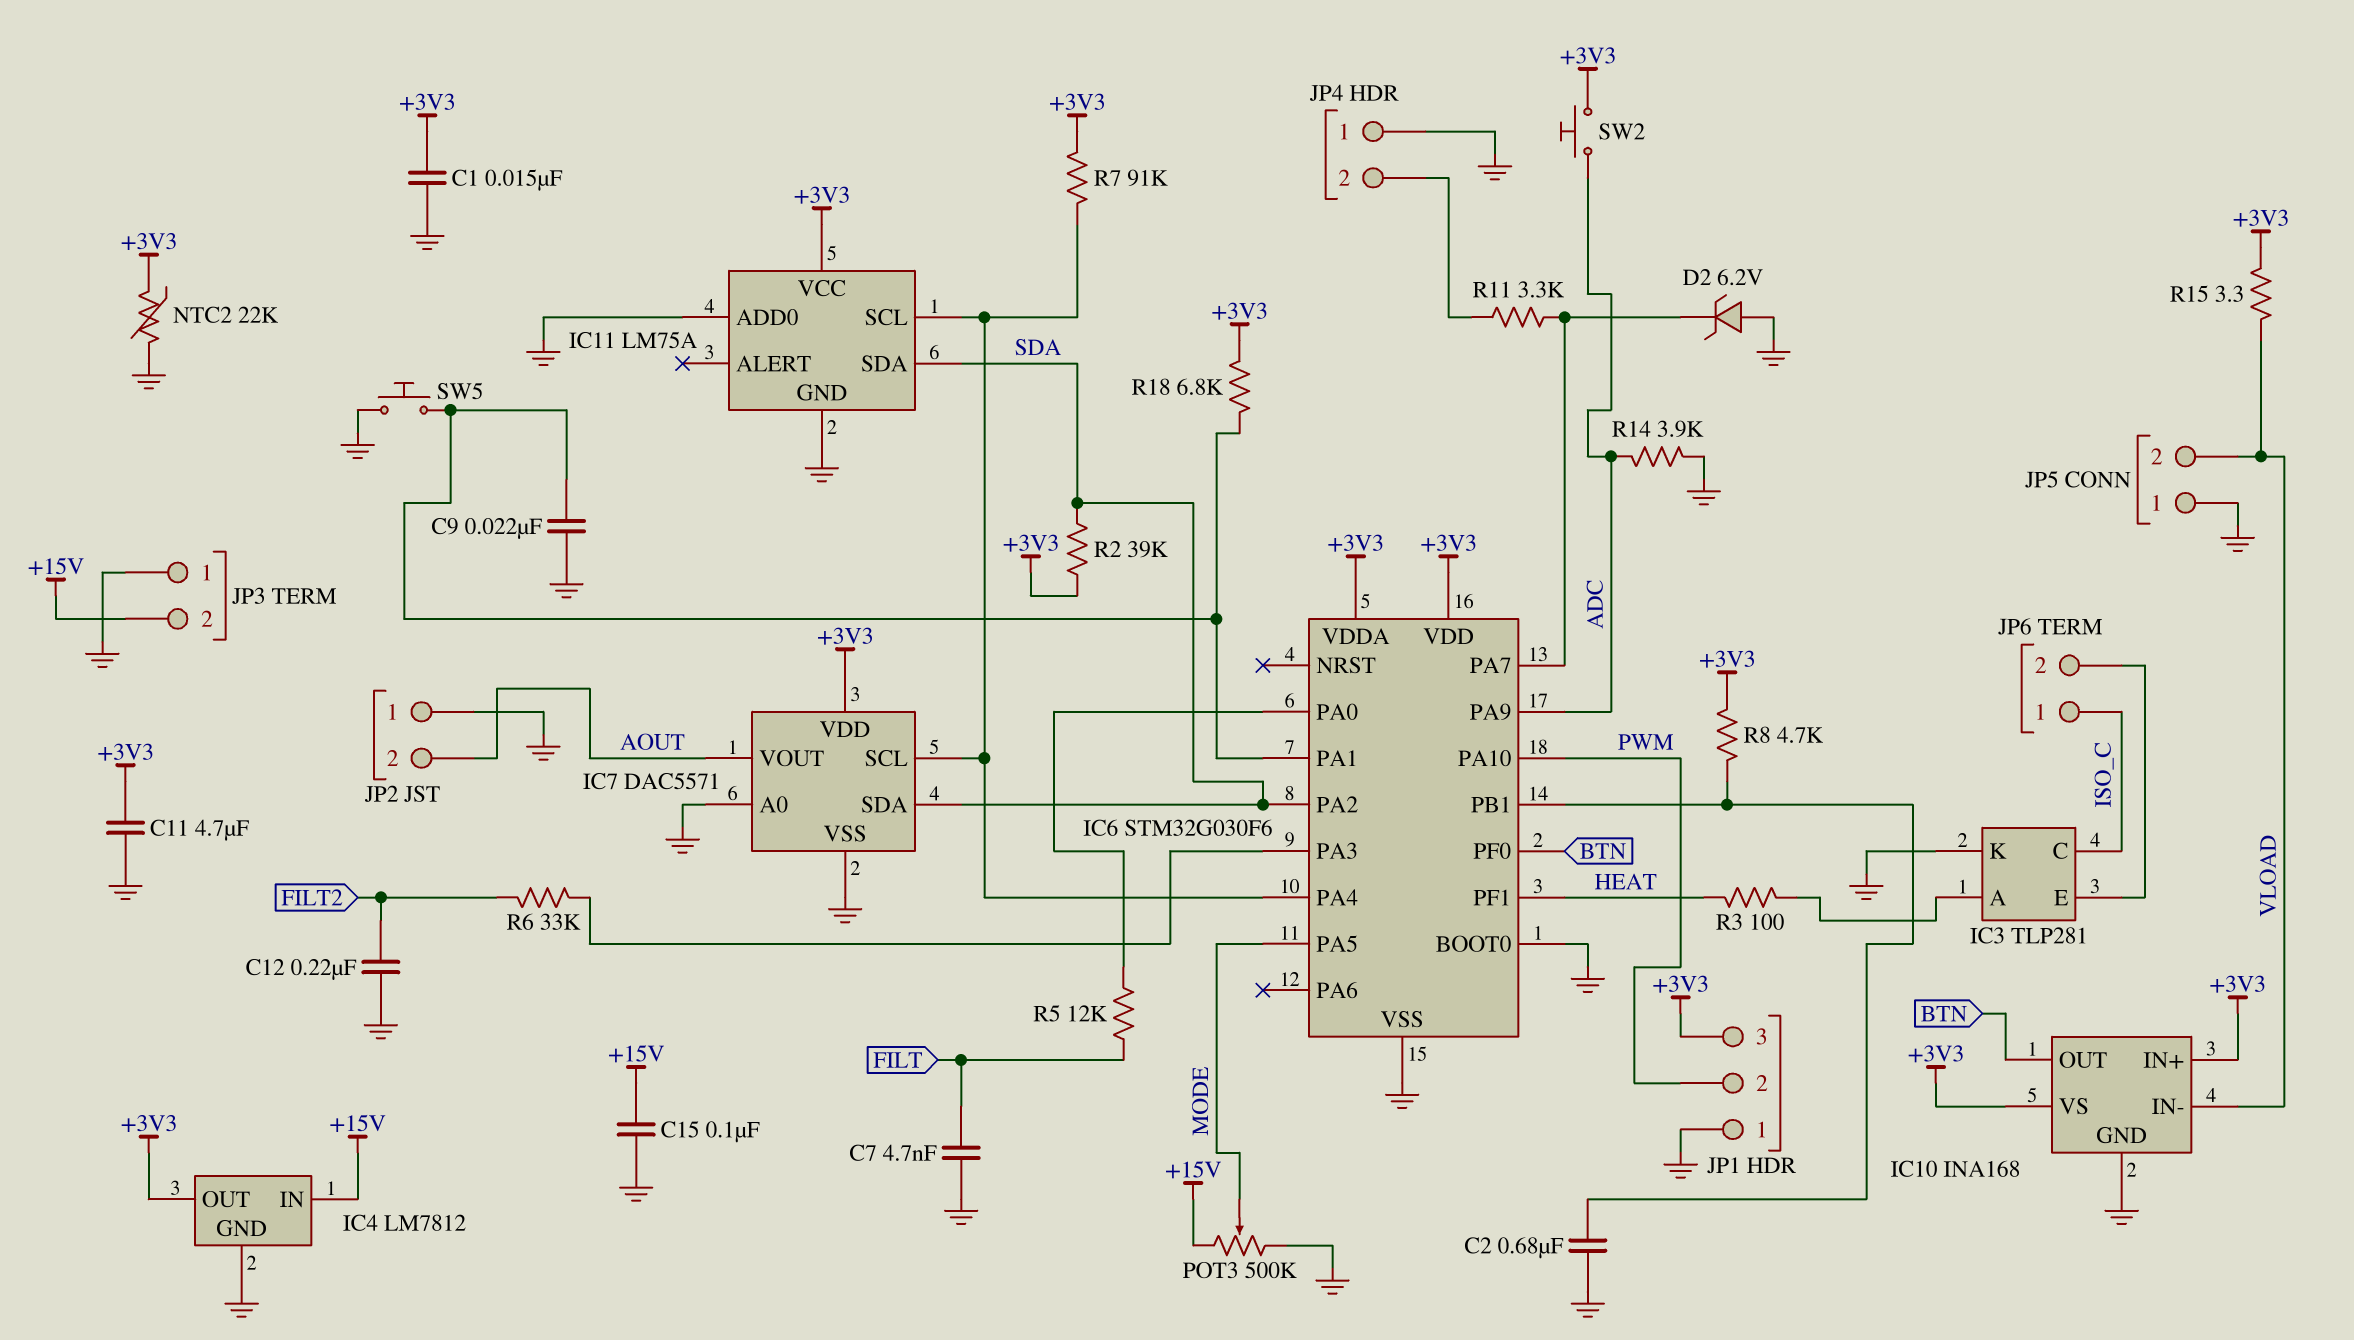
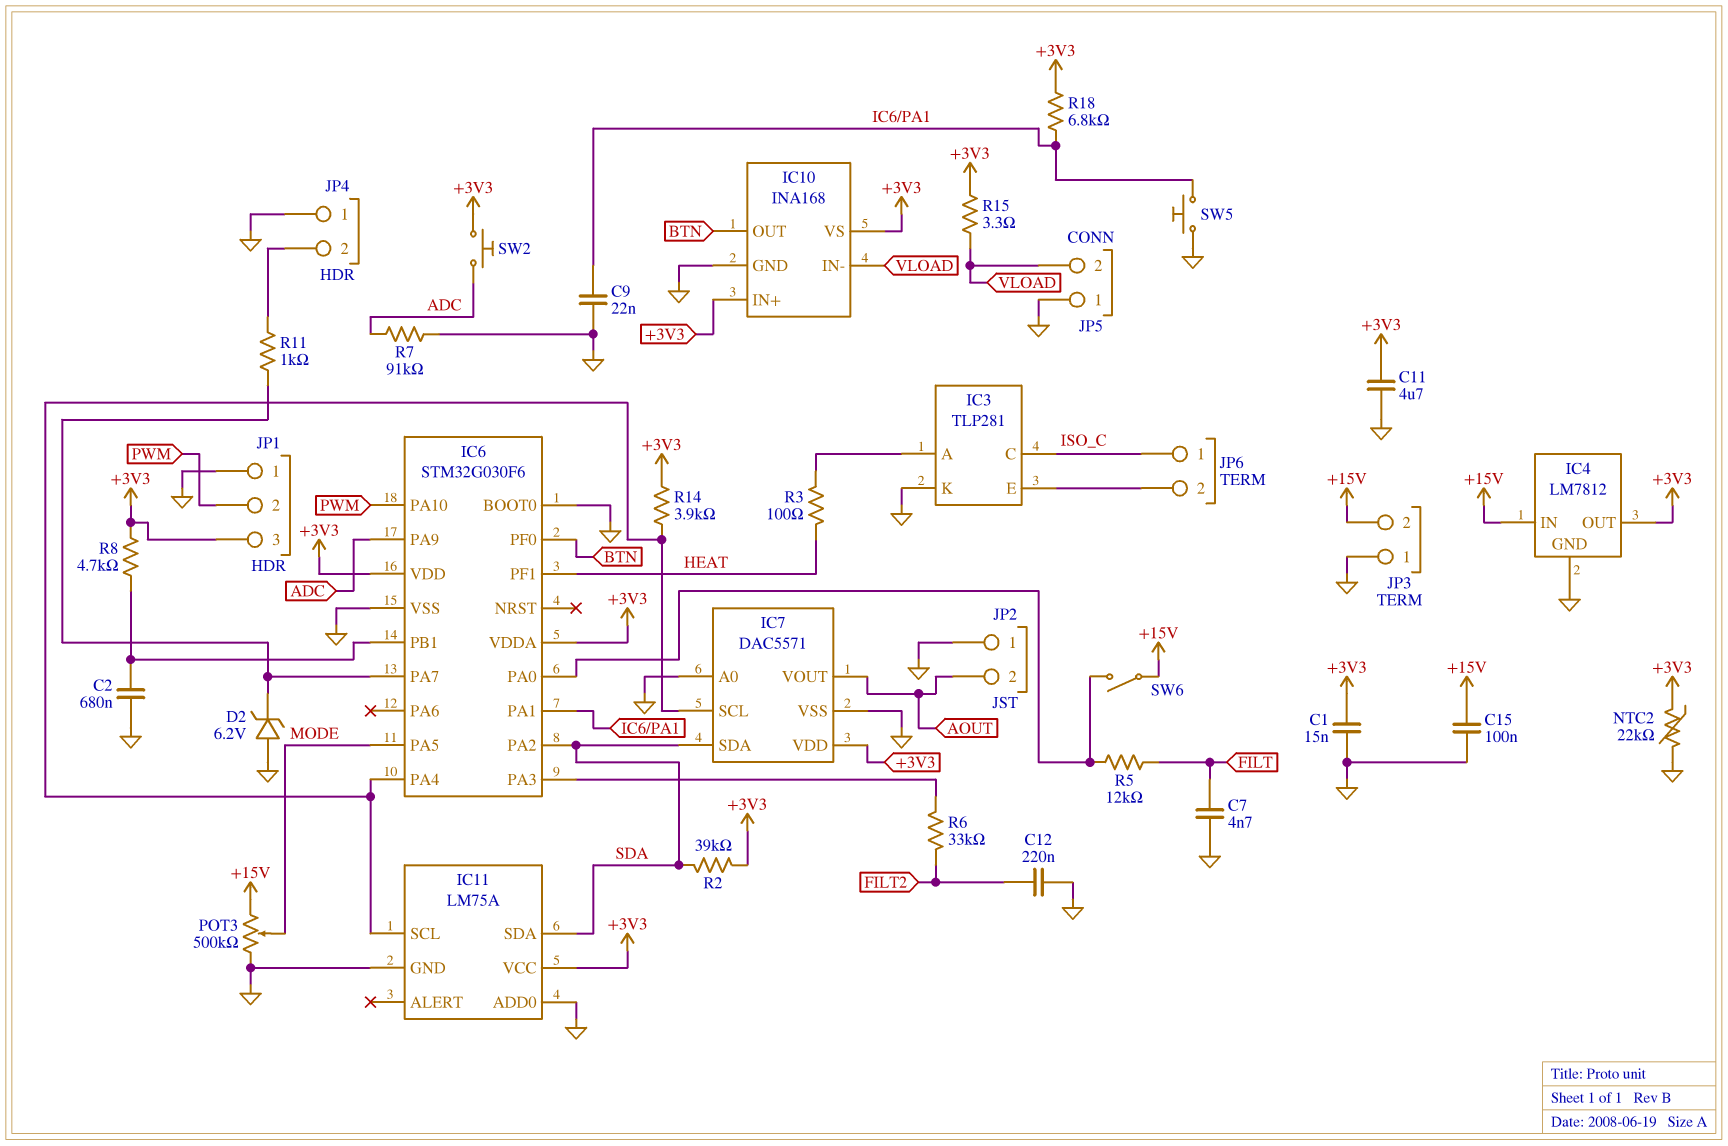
R7: 91k (+3V3, IC6/PA4) -> 91k (ADC, GND)
R11: 3.3k (IC6/PA7, JP4/2) -> 1k (IC6/PA7, JP4/2)
R14: 3.9k (ADC, GND) -> 3.9k (+3V3, IC6/PA4)
SW6: none -> switch (+15V, IC6/PA0)

